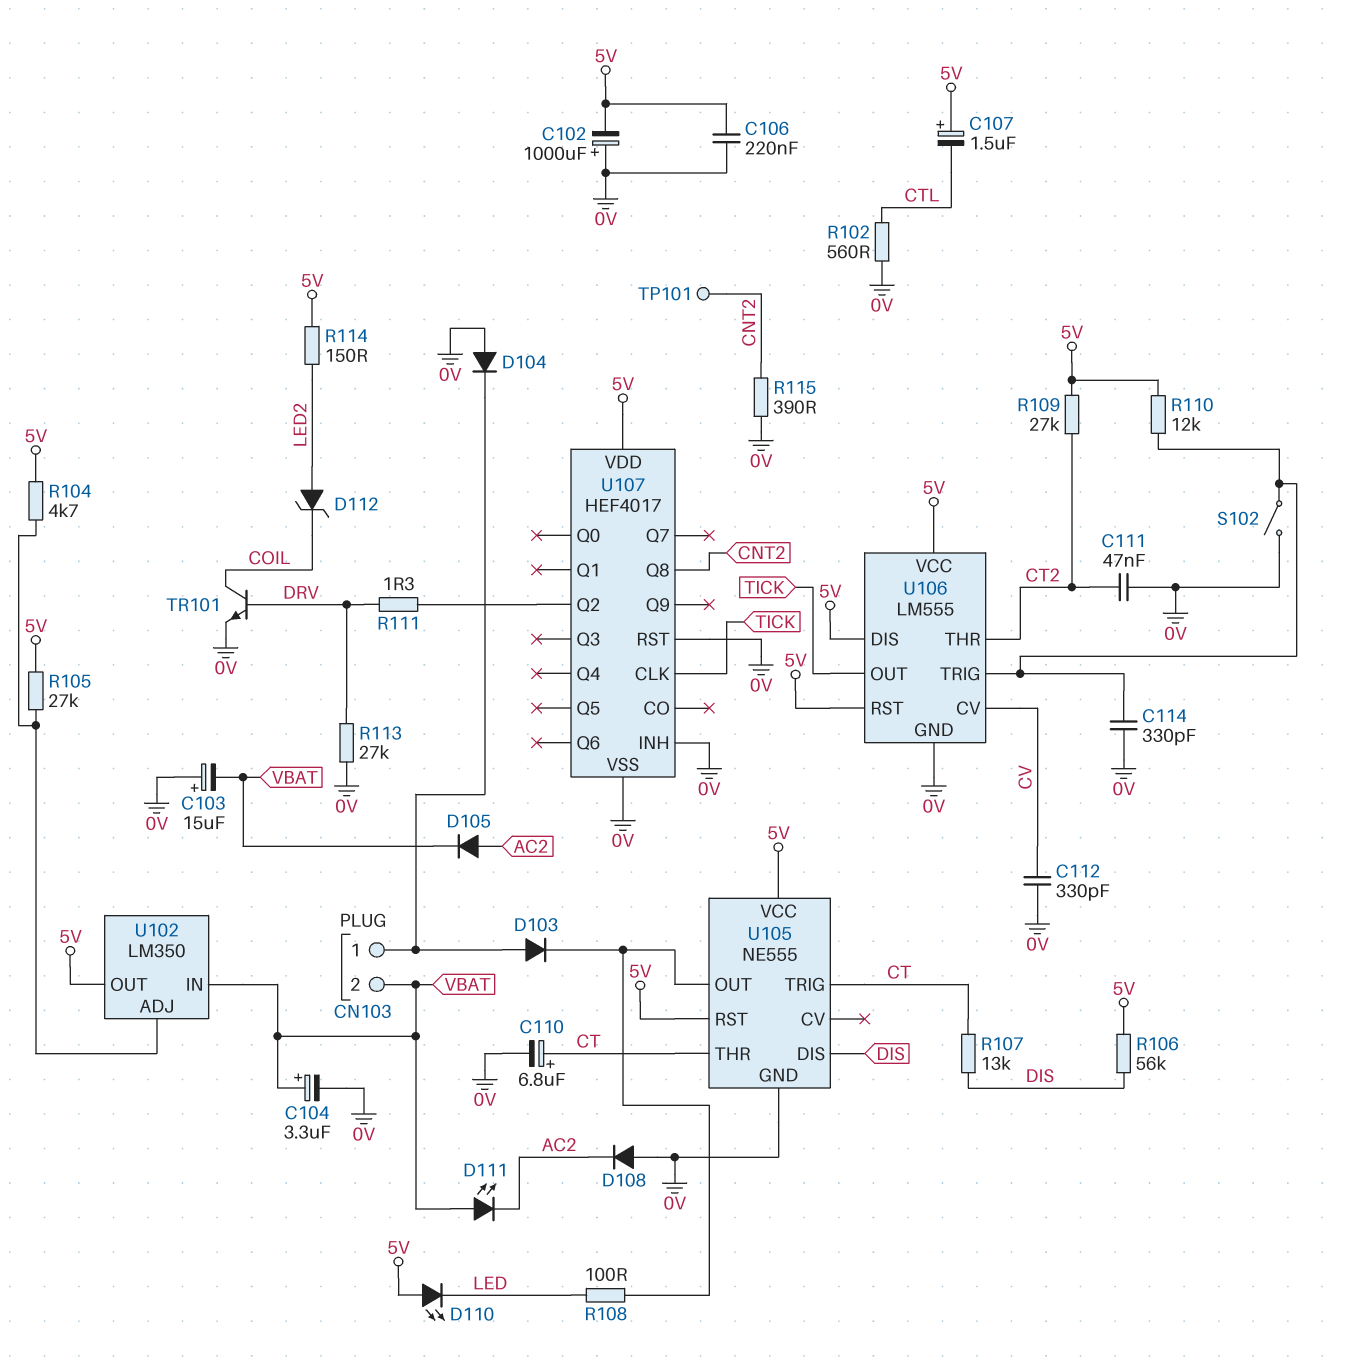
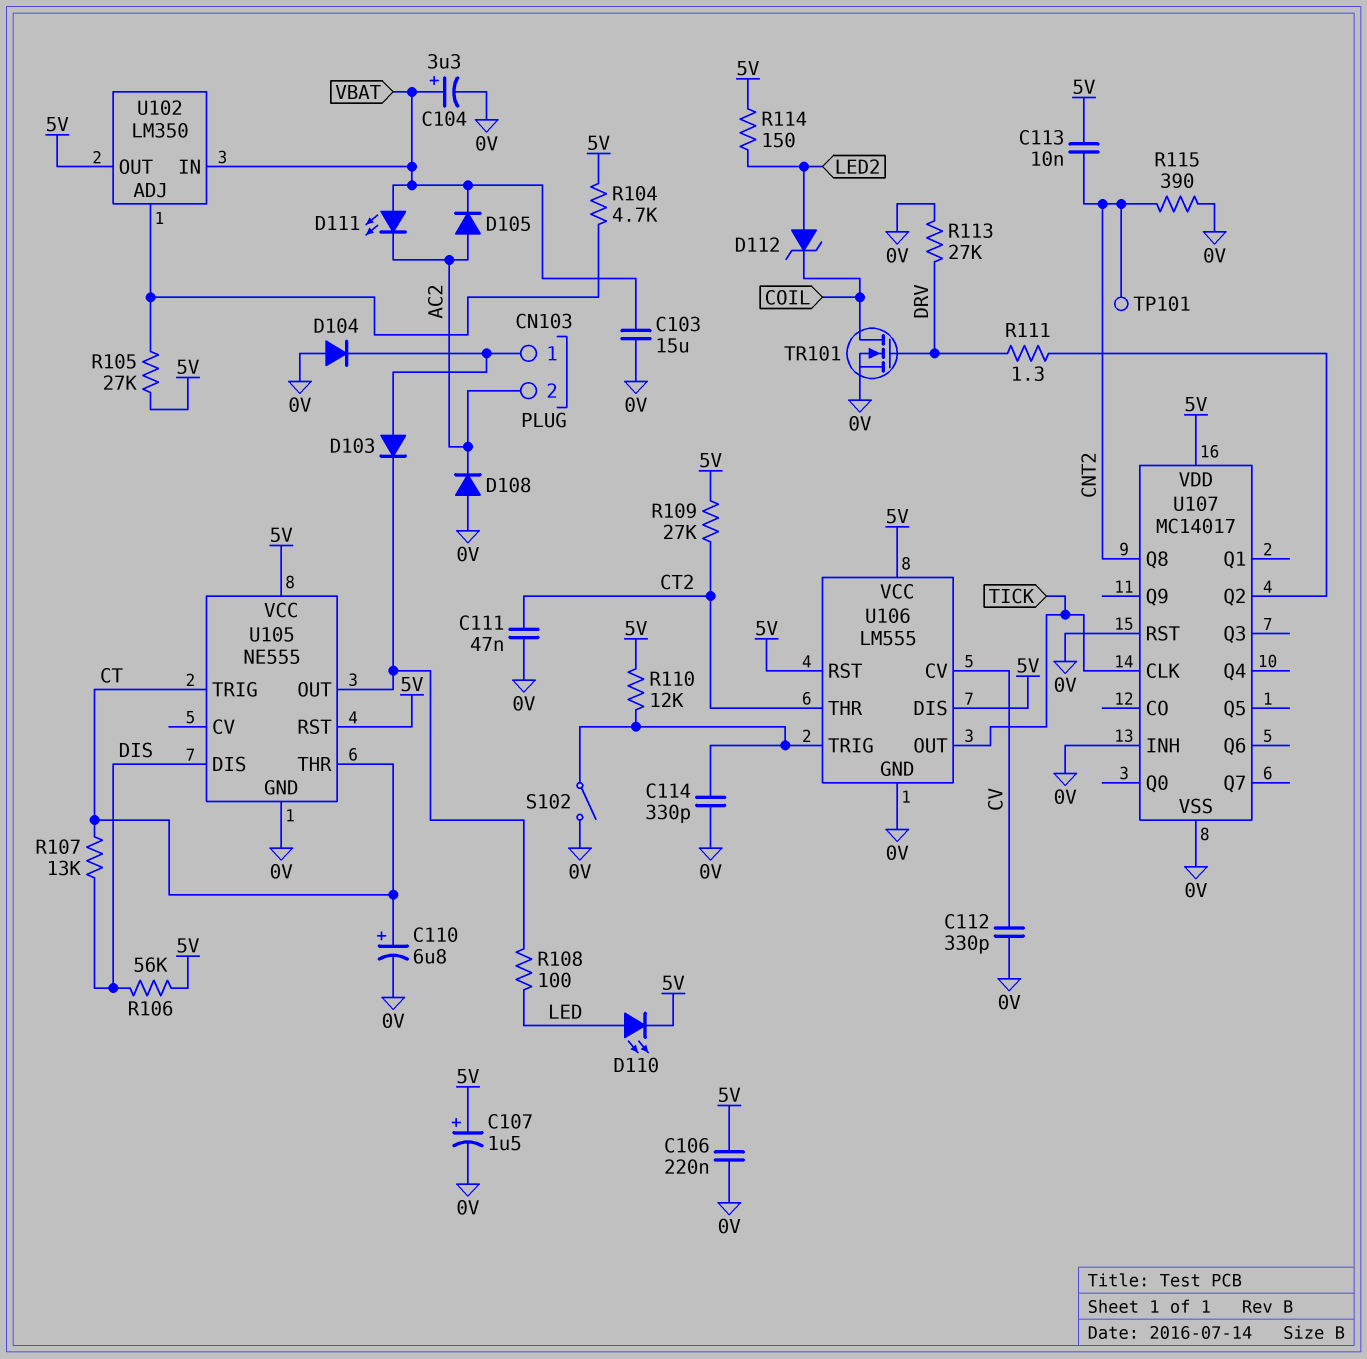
C102: 1000uF (plus 0V, minus 5V) -> none
C103: 15uF (plus 0V, minus VBAT) -> 15uF (0V, VBAT)
C107: 1.5uF (plus 5V, minus CTL) -> 1.5uF (plus 5V, minus 0V)
C113: none -> 10nF (5V, CNT2)
CN103 pin 2: VBAT -> AC2
D110: LED (A 5V, K LED) -> LED (A LED, K 5V)
R102: 560 (0V, CTL) -> none
TR101: NPN (B DRV, C COIL, E 0V) -> NMOS (G DRV, D COIL, S 0V)
U107: HEF4017 -> MC14017

